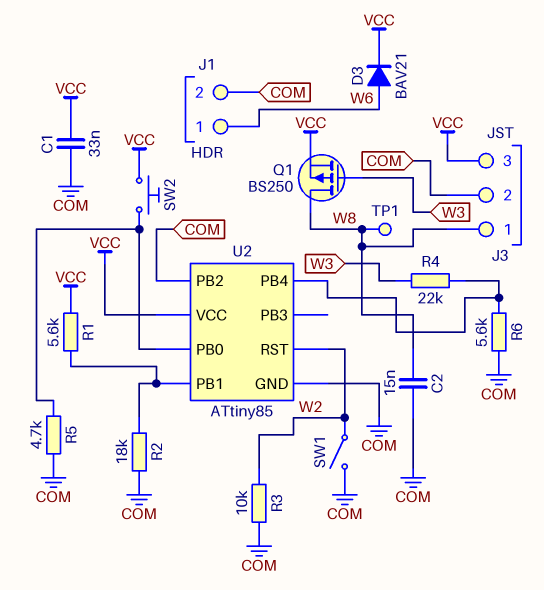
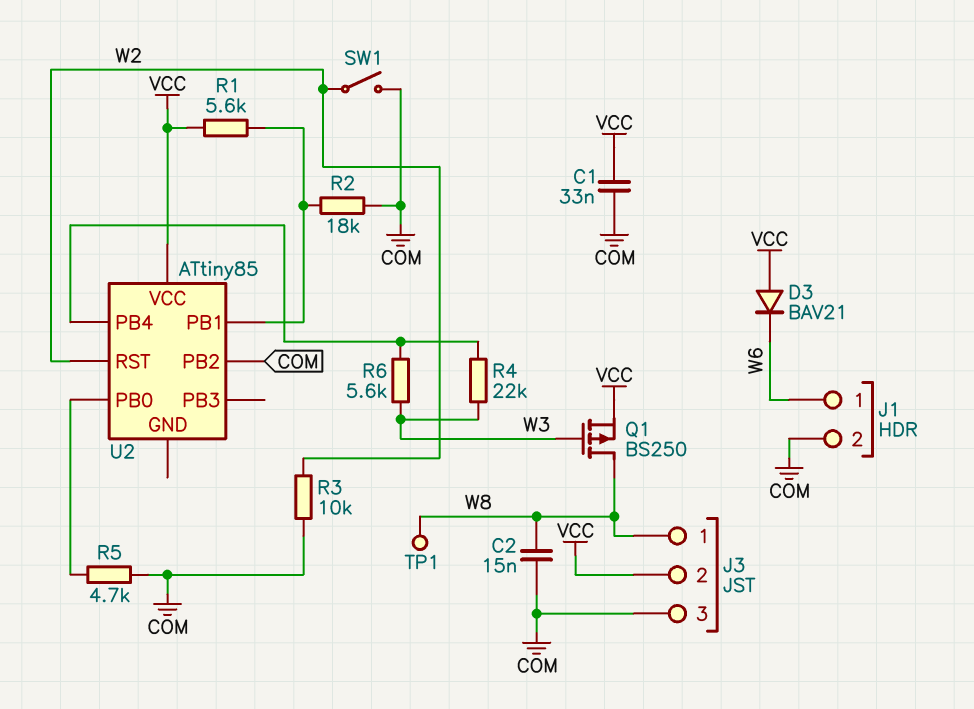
D3: diode BAV21 (A W6, K VCC) -> diode BAV21 (A VCC, K W6)
J3 pin 2: COM -> VCC
J3 pin 3: VCC -> COM
R6: 5.6k (COM, U2/PB4) -> 5.6k (U2/PB4, W3)
SW2: button (U2/PB0, VCC) -> none
U2 pin GND: COM -> none

